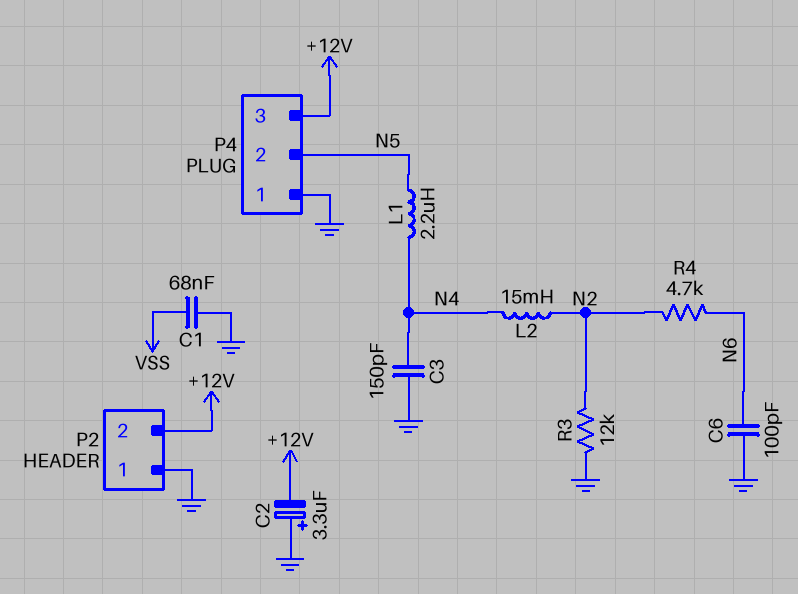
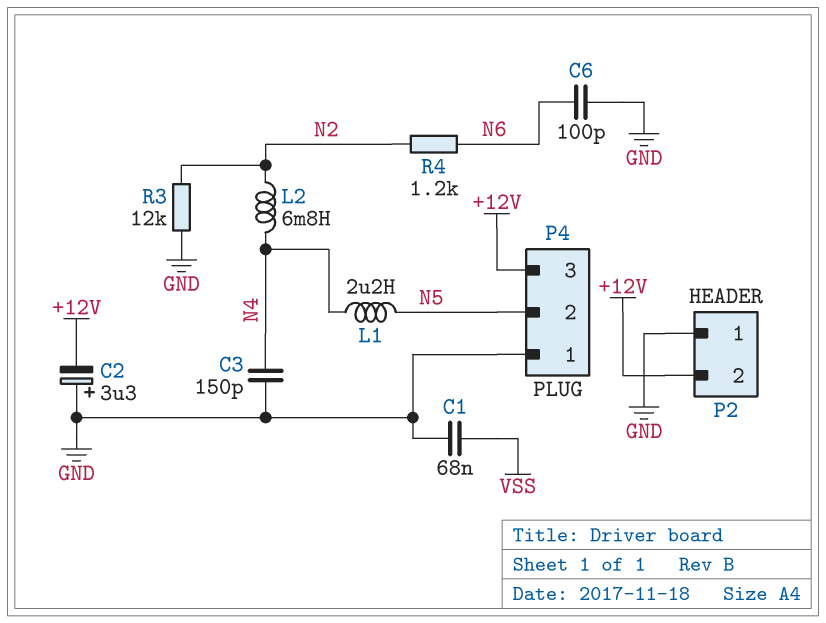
L2: 15mH (N2, N4) -> 6.8mH (N2, N4)
R4: 4.7k (N2, N6) -> 1.2k (N2, N6)

